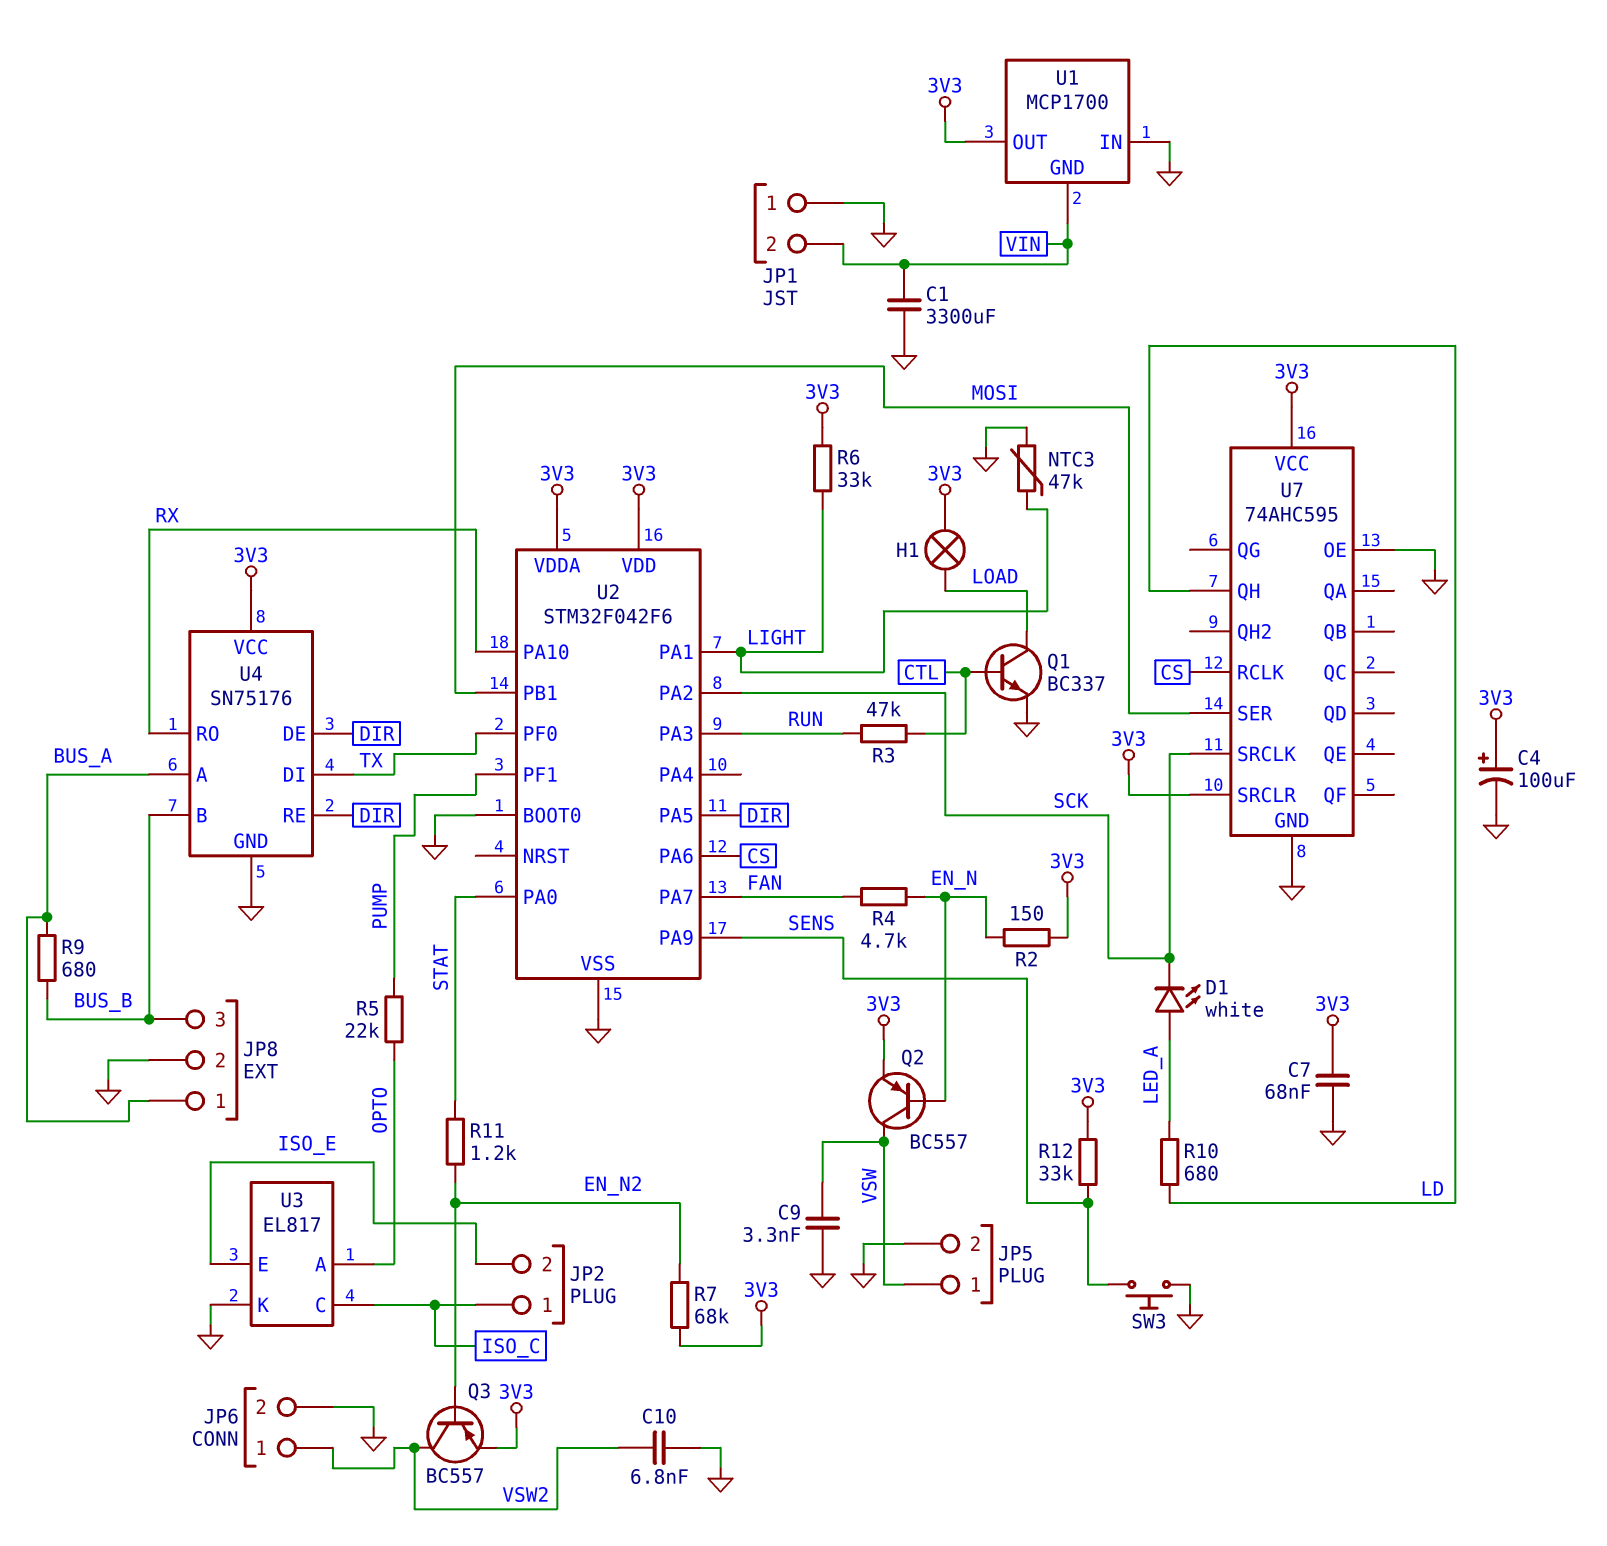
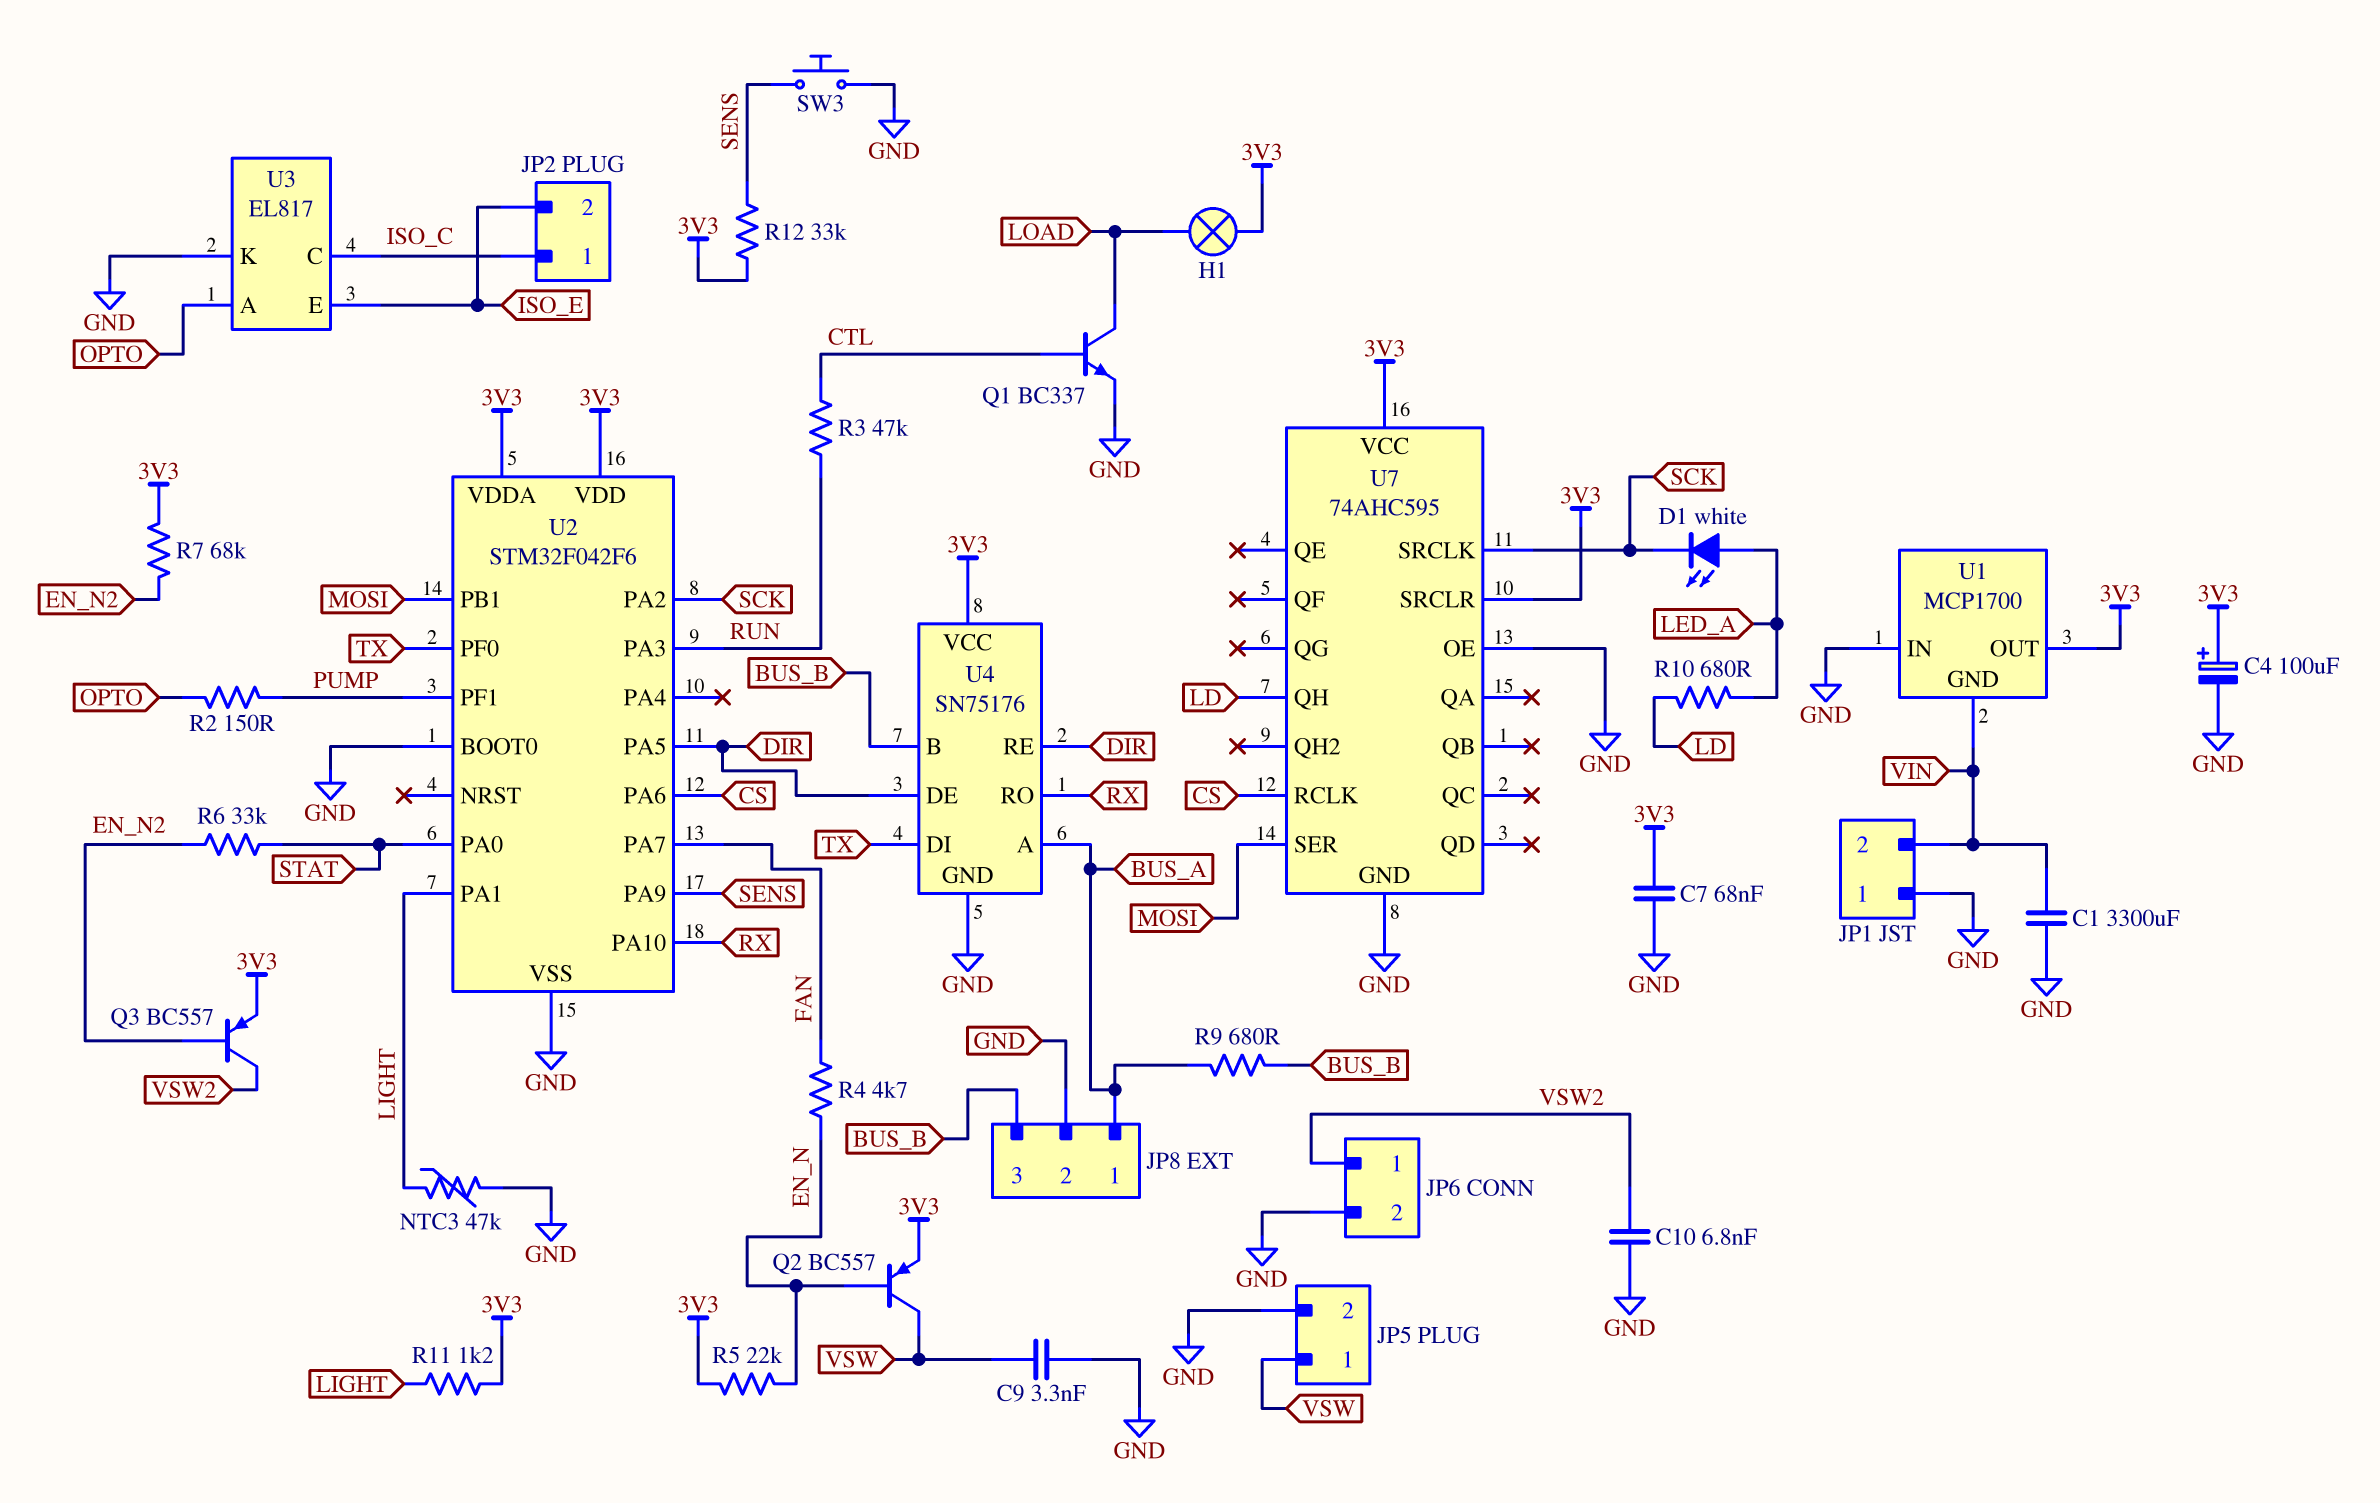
R2: 150 (3V3, EN_N) -> 150 (OPTO, PUMP)
R5: 22k (OPTO, PUMP) -> 22k (3V3, EN_N)
R6: 33k (3V3, LIGHT) -> 33k (EN_N2, STAT)
R11: 1.2k (EN_N2, STAT) -> 1.2k (3V3, LIGHT)

